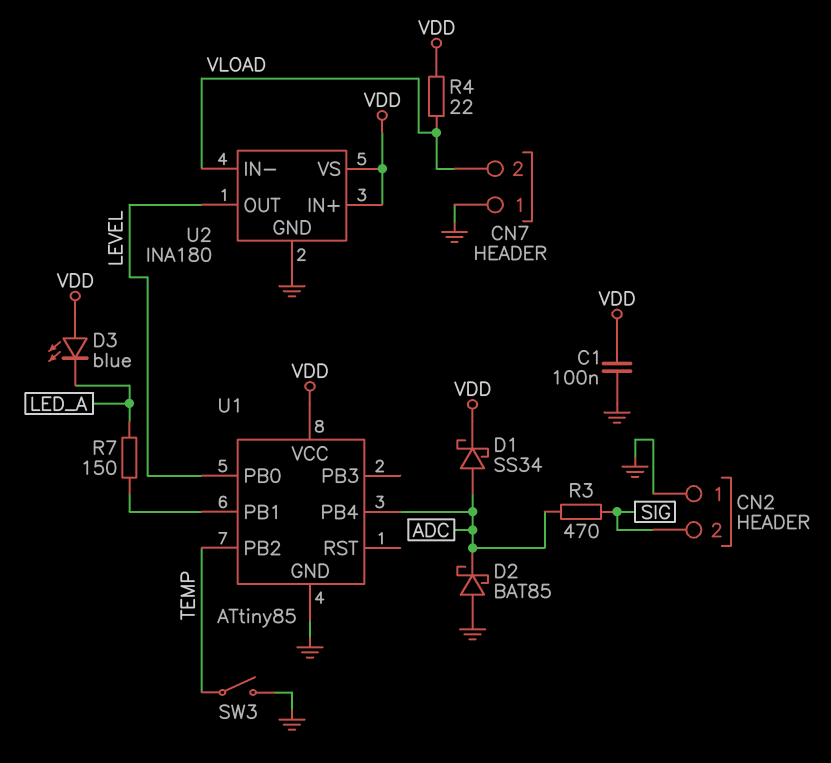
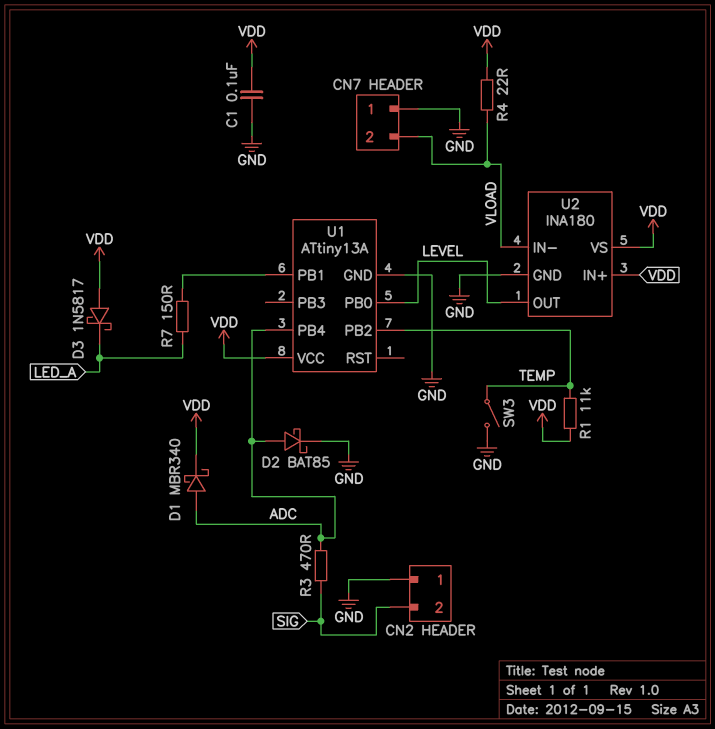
D1: schottky SS34 (A ADC, K VDD) -> schottky MBR340 (A ADC, K VDD)
D2: schottky BAT85 (A GND, K ADC) -> schottky BAT85 (A ADC, K GND)
D3: LED blue (A VDD, K LED_A) -> schottky 1N5817 (A VDD, K LED_A)
R1: none -> 11k (TEMP, VDD)
U1: ATtiny85 -> ATtiny13A

